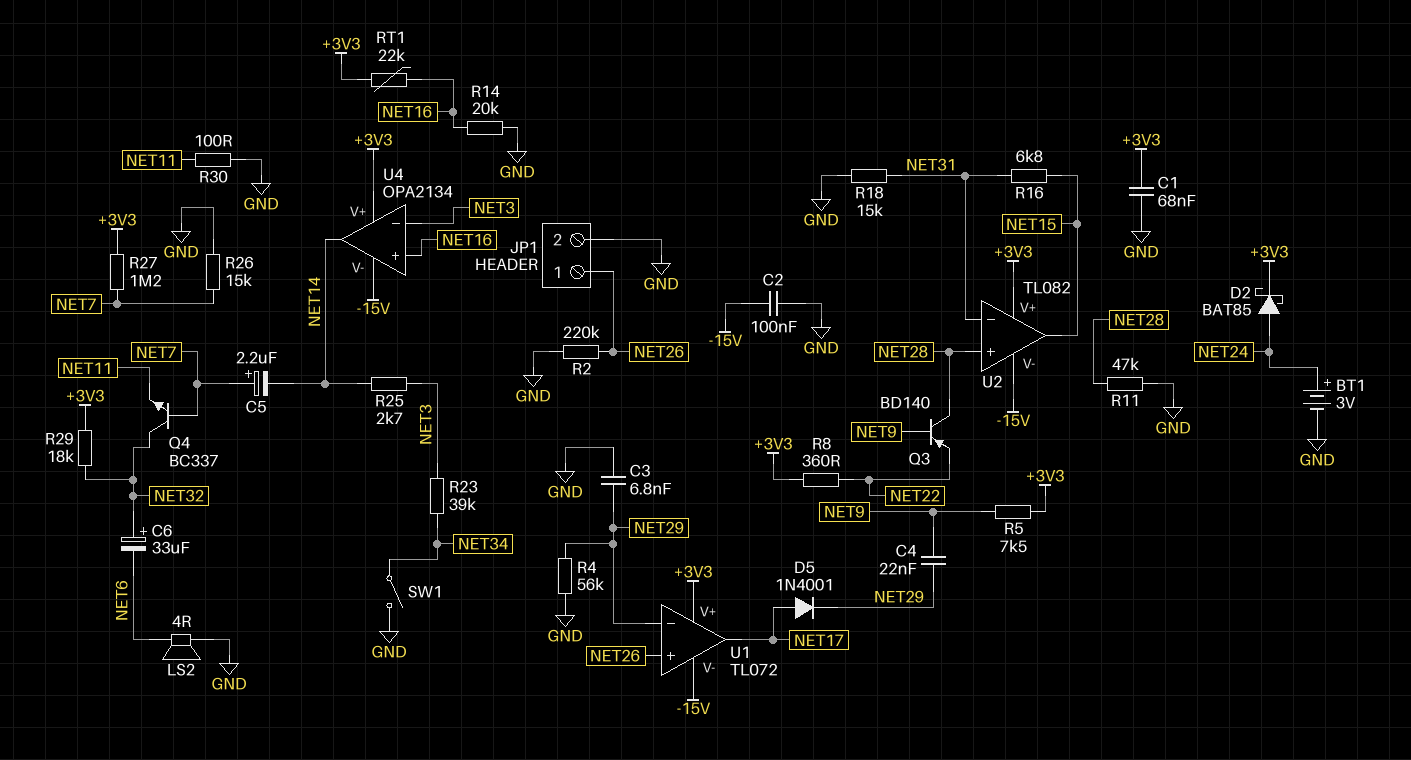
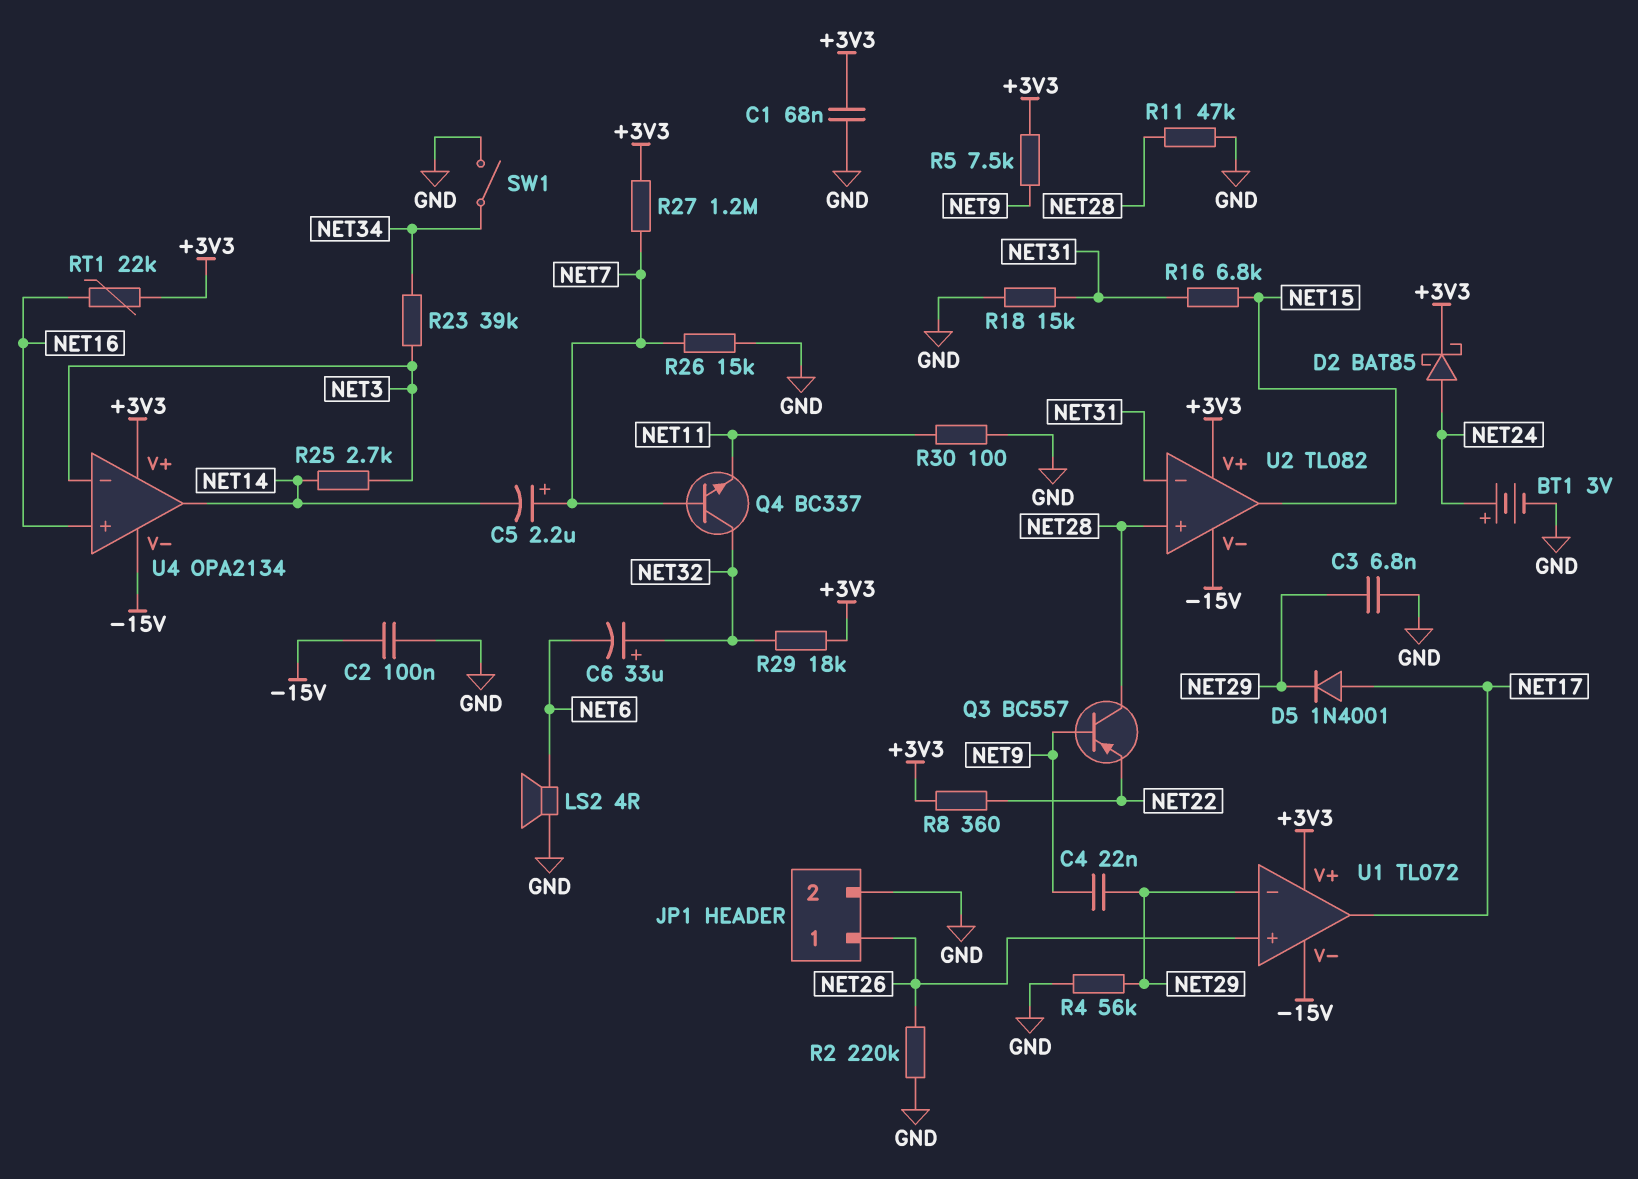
Q3: PNP BD140 (B NET9, C NET28, E NET22) -> PNP BC557 (B NET9, C NET28, E NET22)
R14: 20k (GND, NET16) -> none

